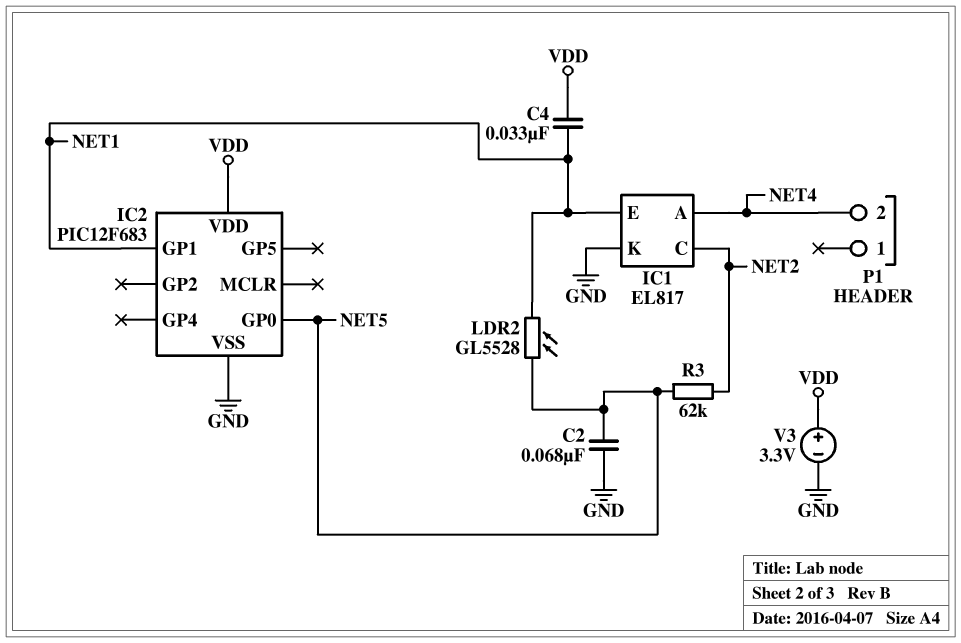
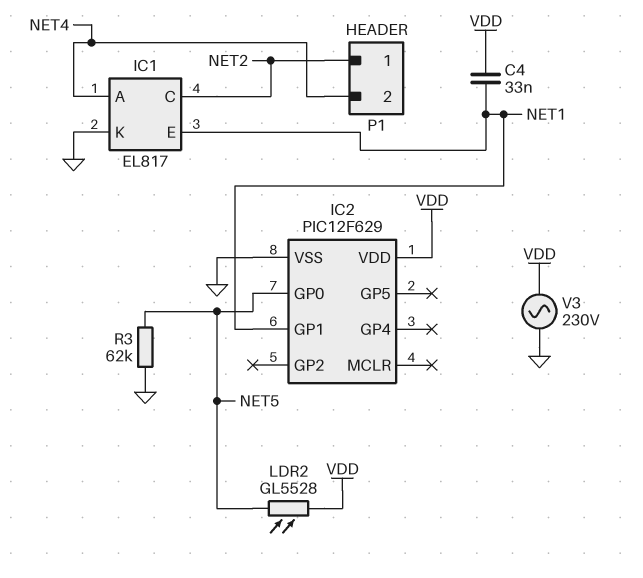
C2: 68nF (GND, NET5) -> none
IC2: PIC12F683 -> PIC12F629
LDR2: GL5528 (NET1, NET5) -> GL5528 (NET5, VDD)
P1 pin 1: none -> NET2
R3: 62k (NET2, NET5) -> 62k (GND, NET5)
V3: 3.3V (plus VDD, minus GND) -> AC 230V (GND, VDD)

